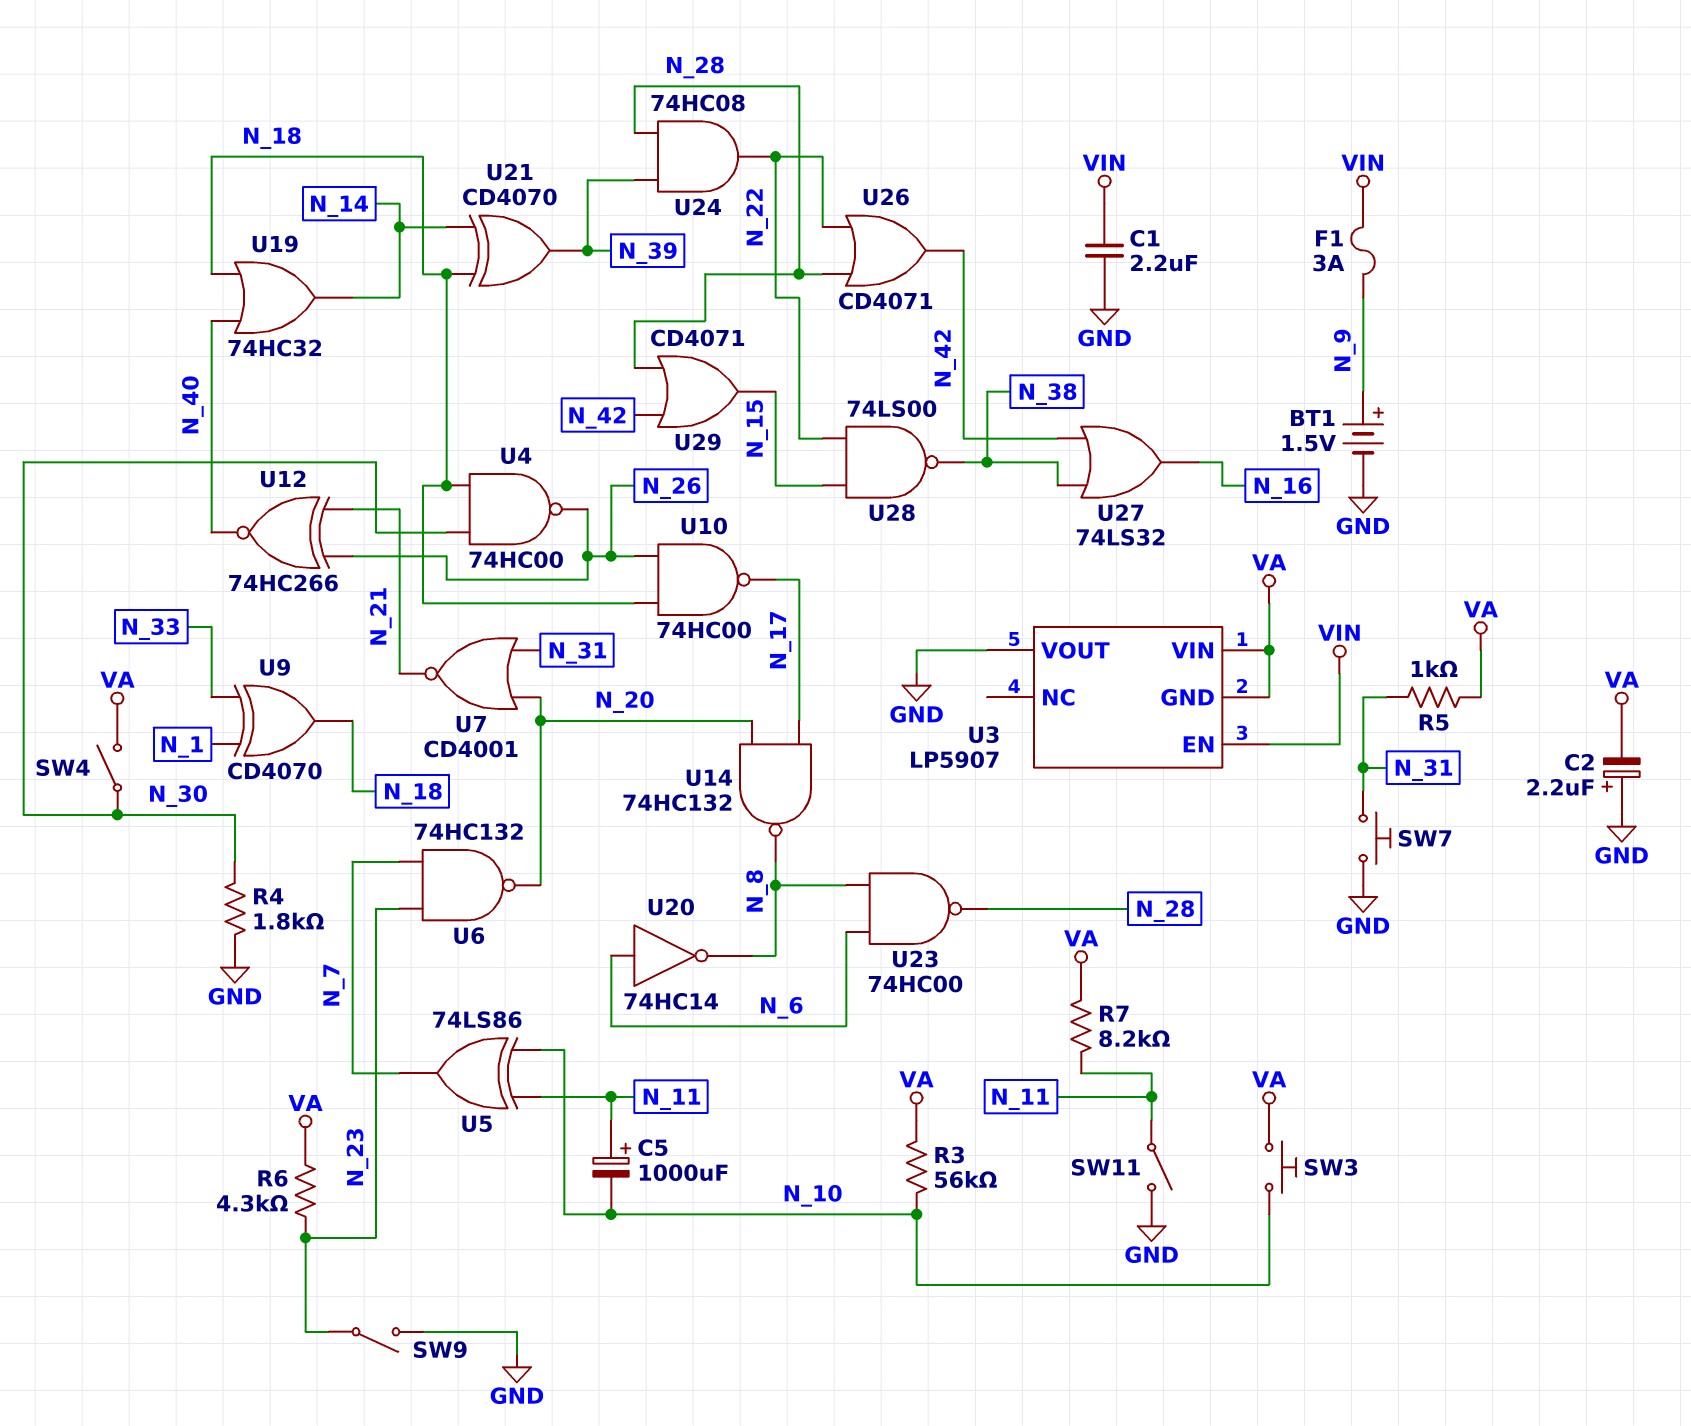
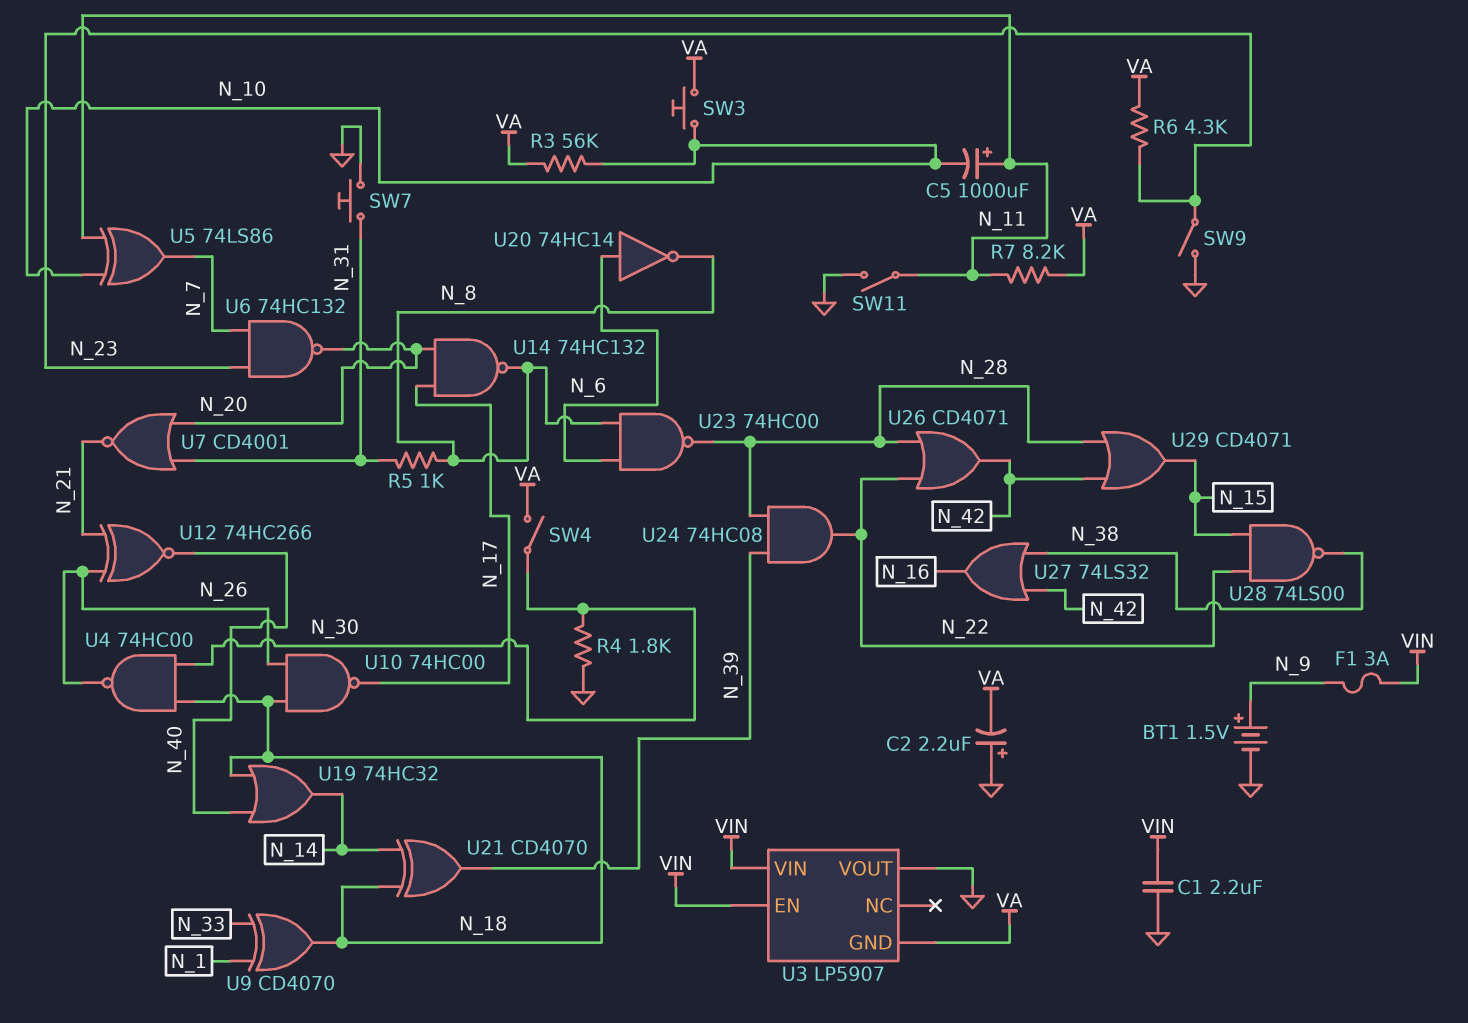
R5: 1k (N_31, VA) -> 1k (N_8, N_31)
U3 pin VIN: VA -> VIN

